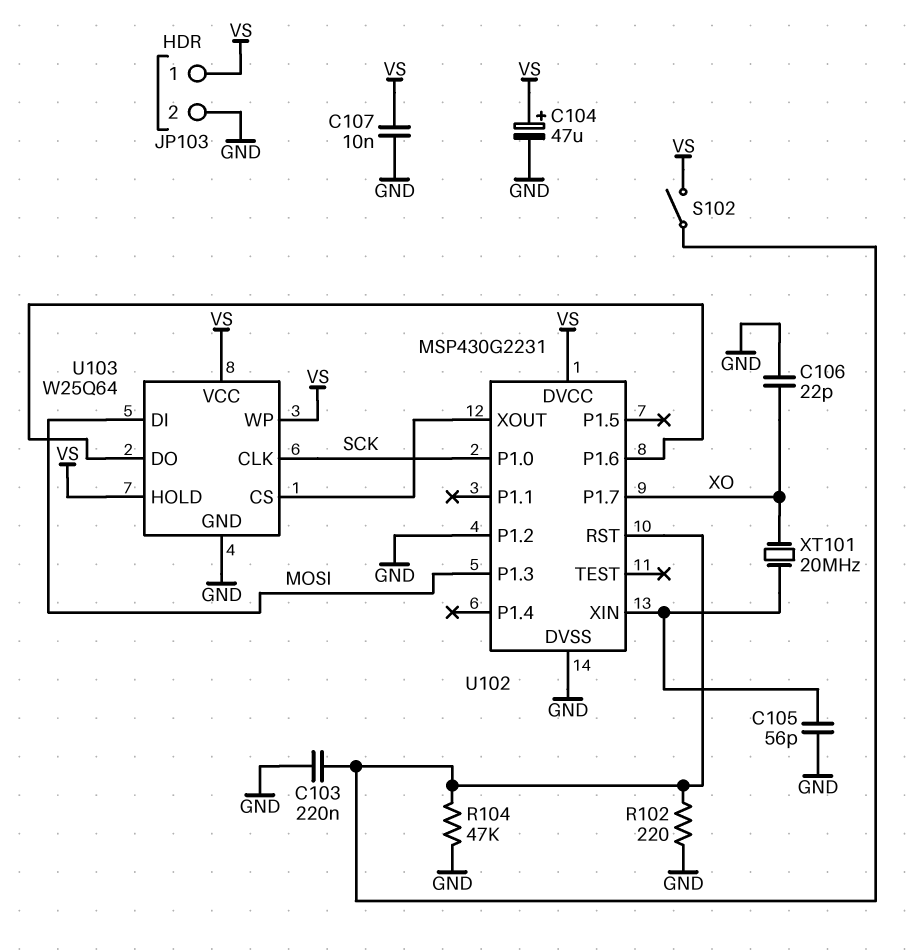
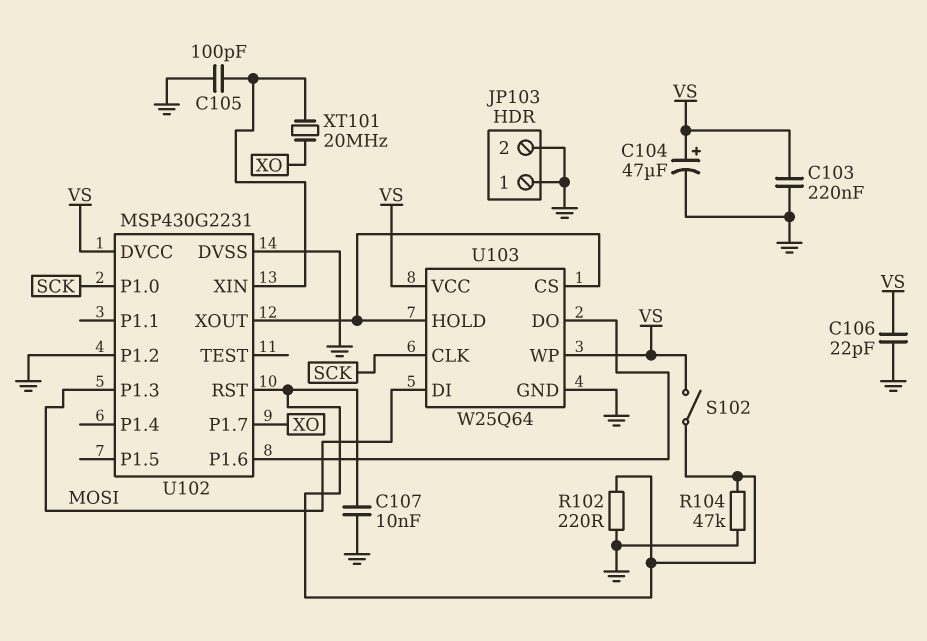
C103: 220nF (GND, U102/RST) -> 220nF (GND, VS)
C105: 56pF (GND, U102/XIN) -> 100pF (GND, U102/XIN)
C106: 22pF (GND, XO) -> 22pF (GND, VS)
C107: 10nF (GND, VS) -> 10nF (GND, U102/RST)
JP103 pin 1: VS -> GND
U103 pin HOLD: VS -> U102/XOUT

